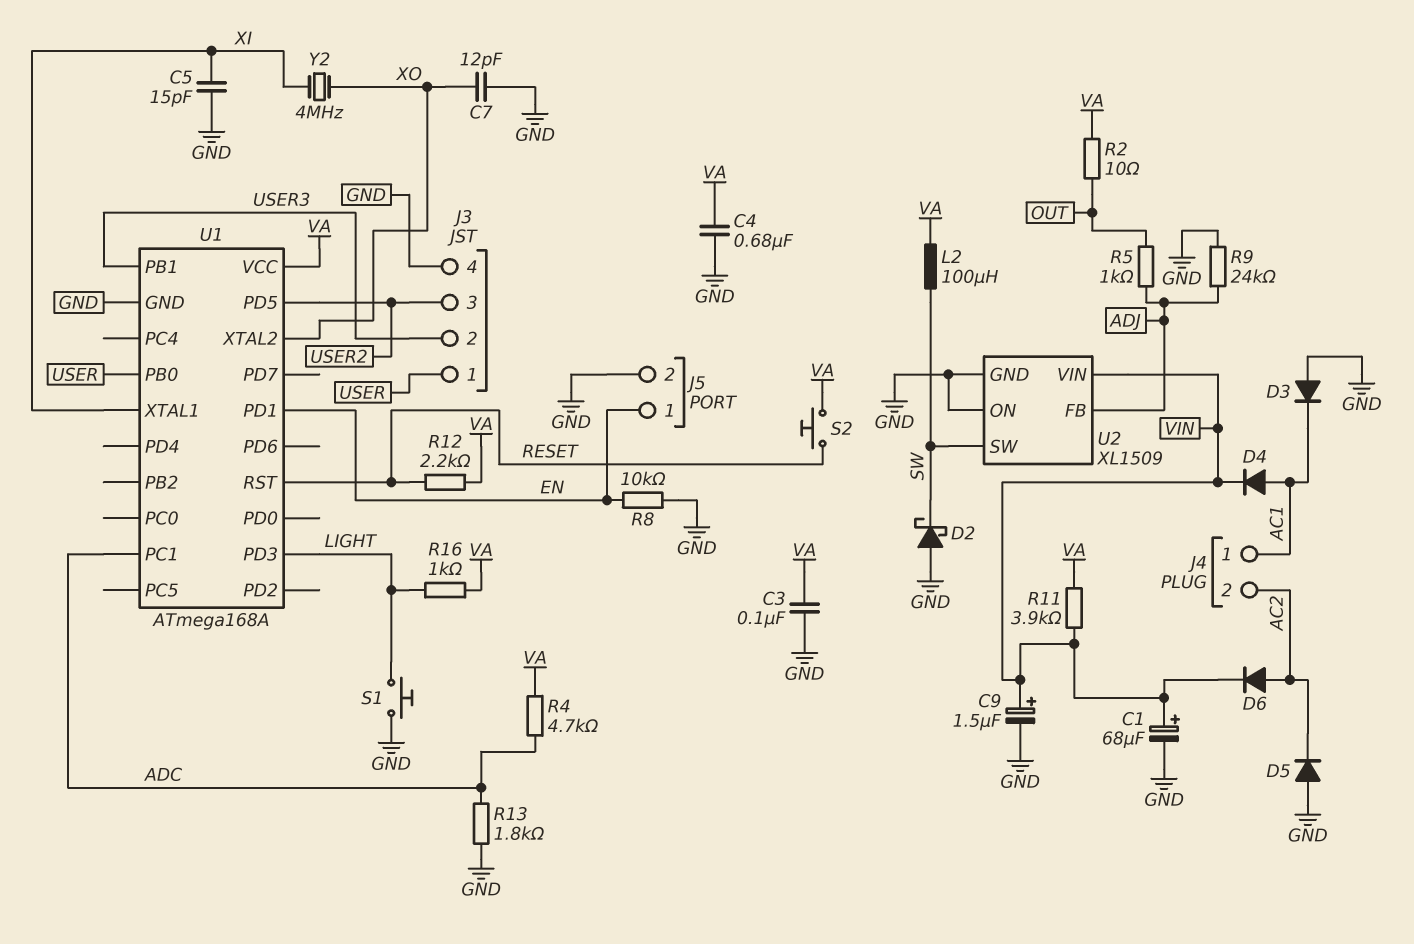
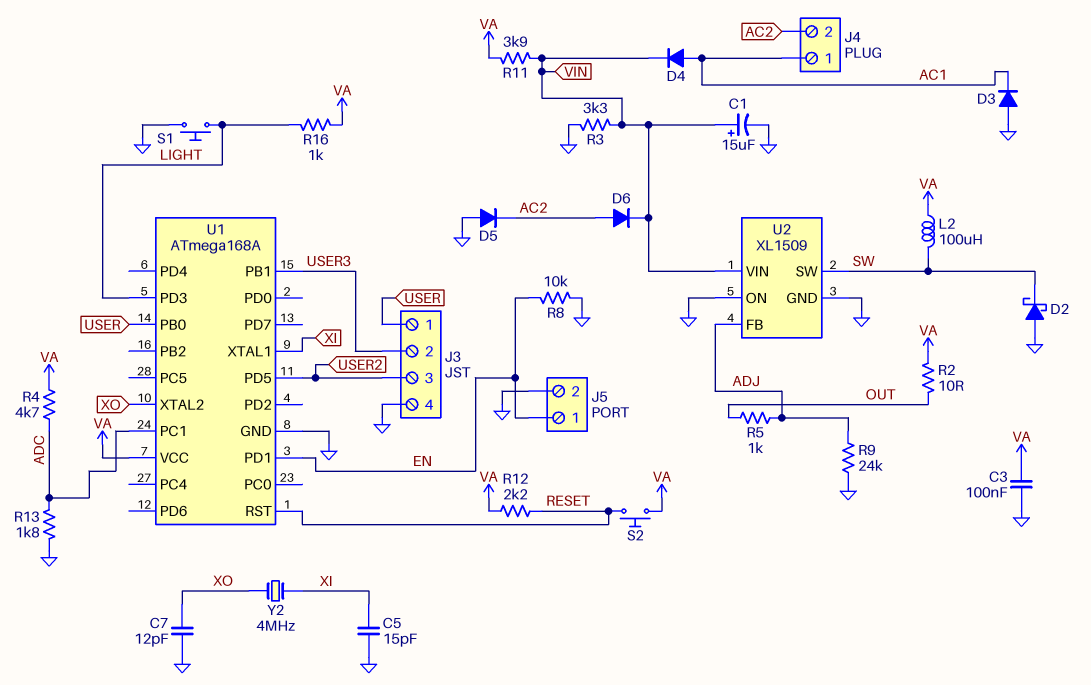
C1: 68uF (plus VIN, minus GND) -> 15uF (plus VIN, minus GND)
C4: 680nF (GND, VA) -> none
C9: 1.5uF (plus VIN, minus GND) -> none
R3: none -> 3.3k (GND, VIN)

